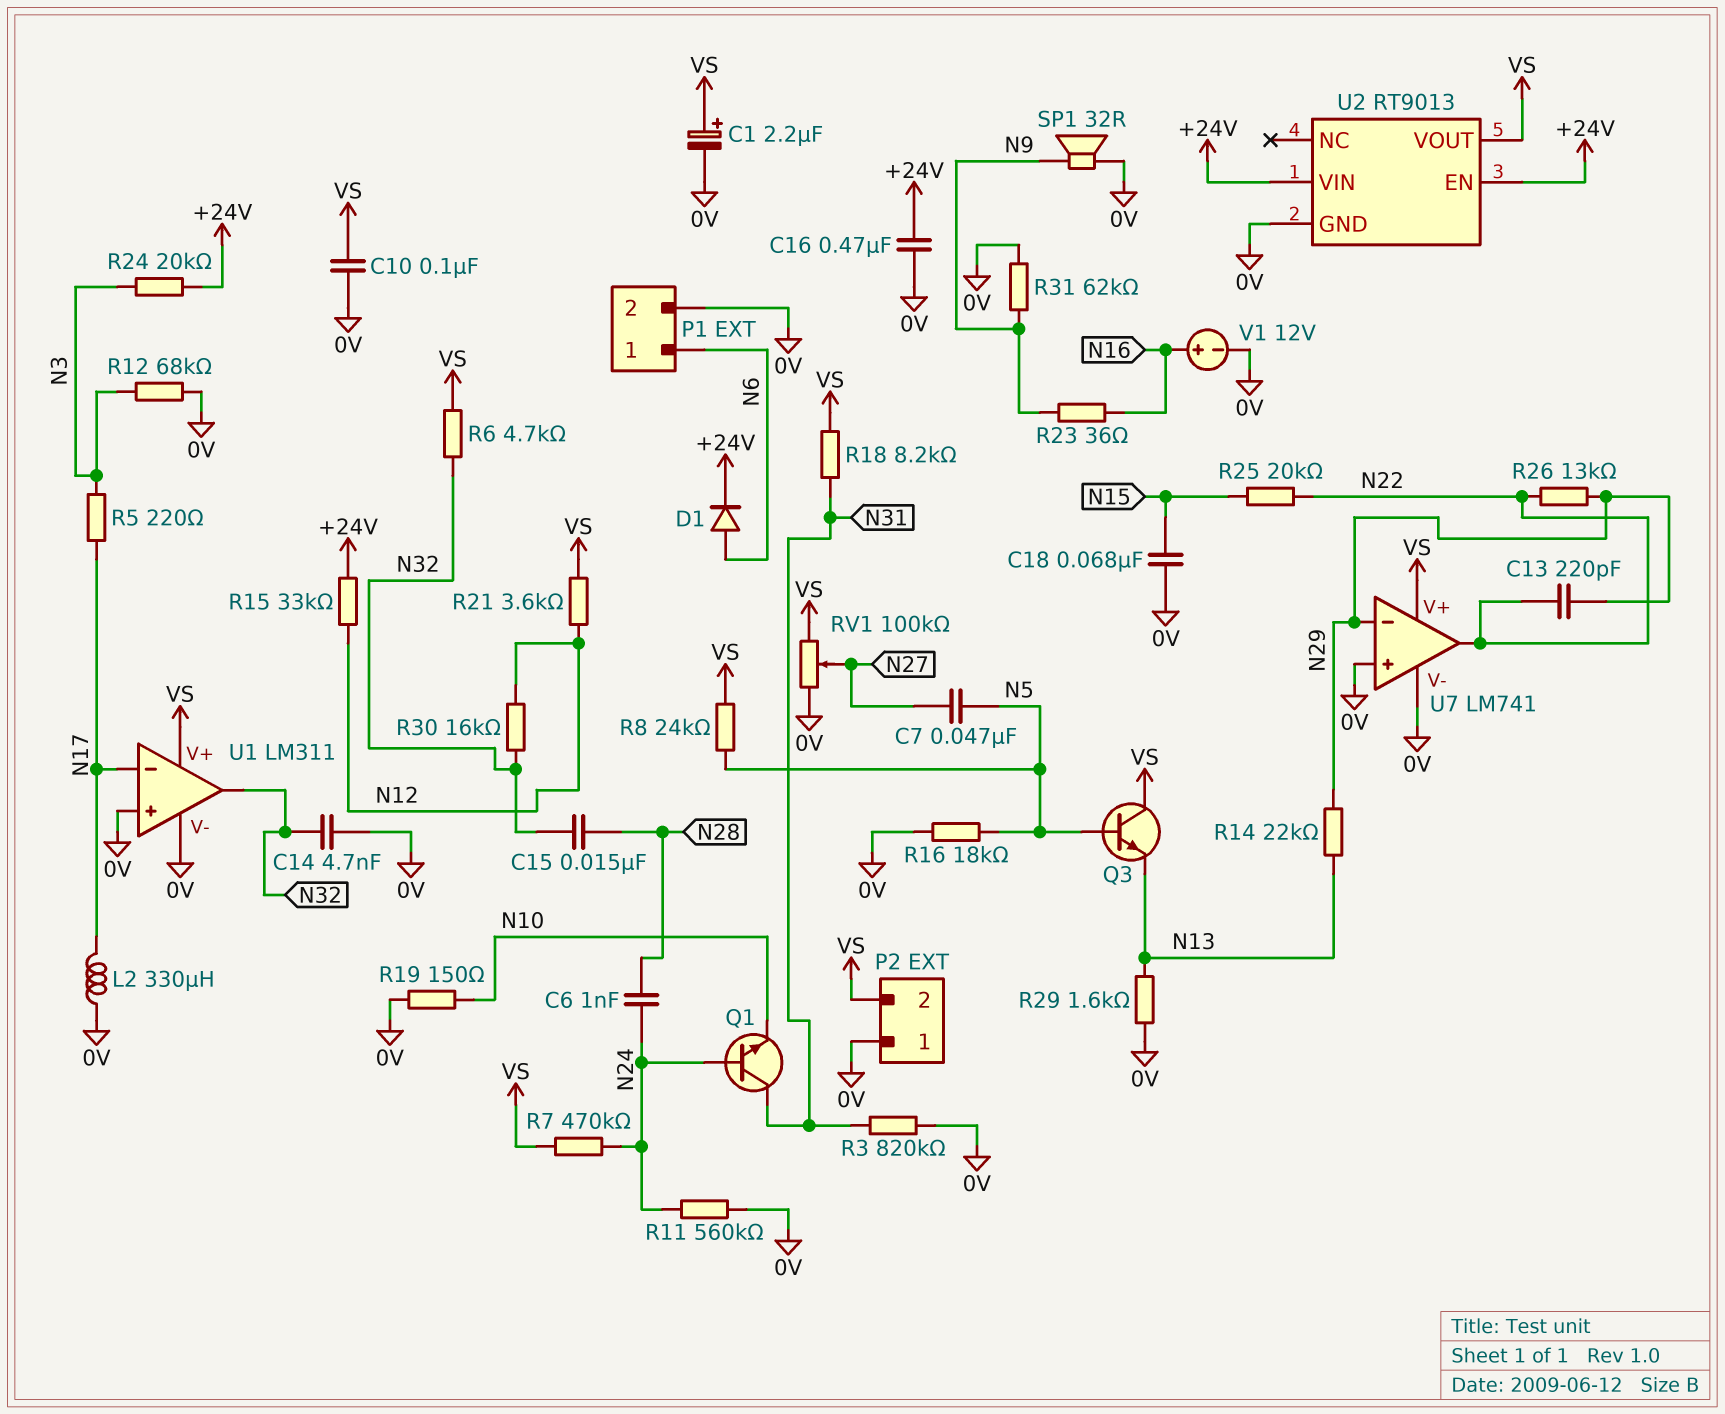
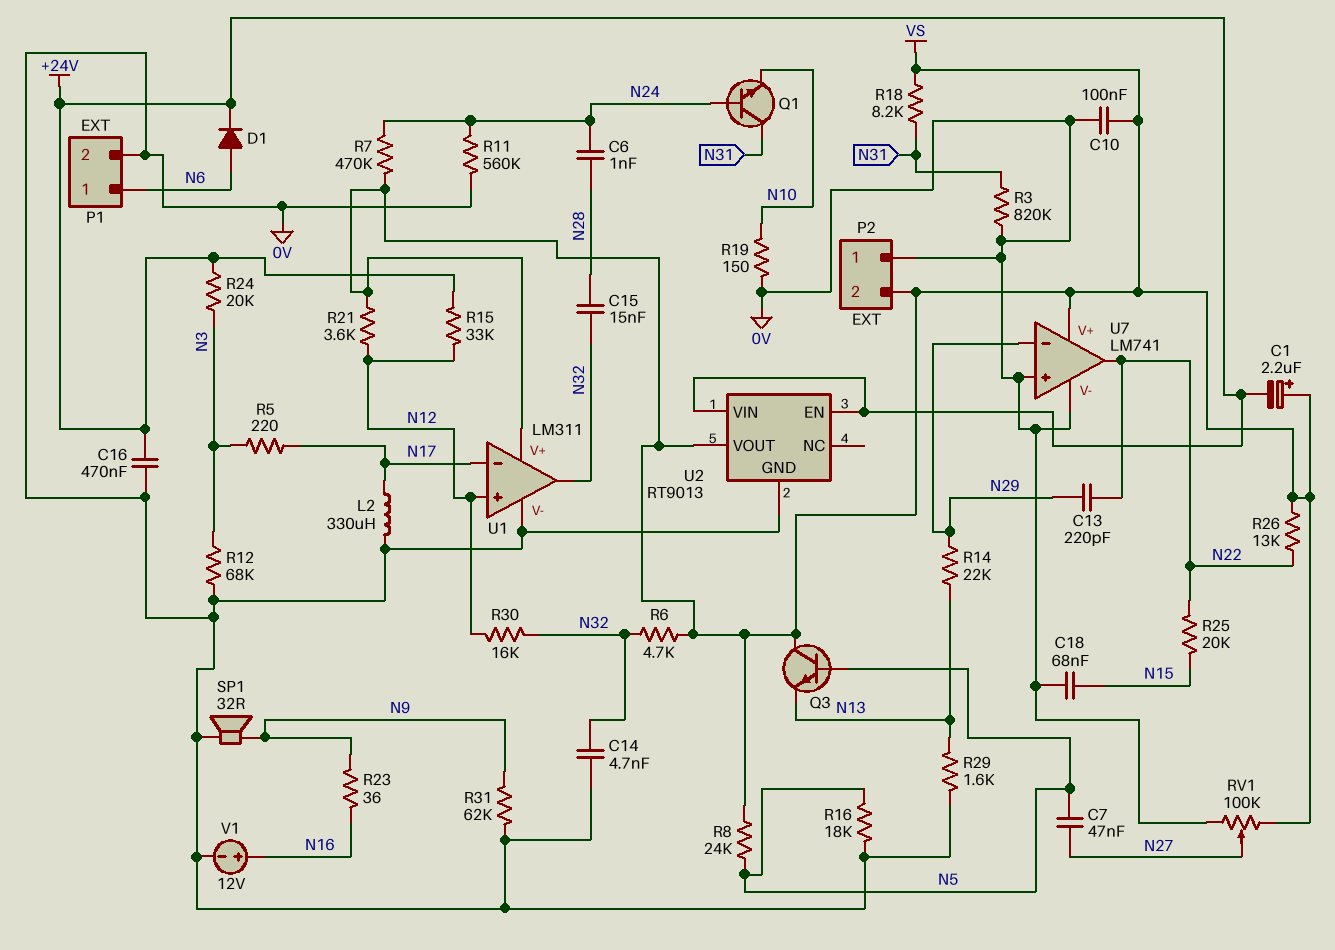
C1: 2.2uF (plus VS, minus 0V) -> 2.2uF (plus VS, minus +24V)
R26: 13k (N22, N29) -> 13k (N22, VS)
U1 pin in+: 0V -> N12

